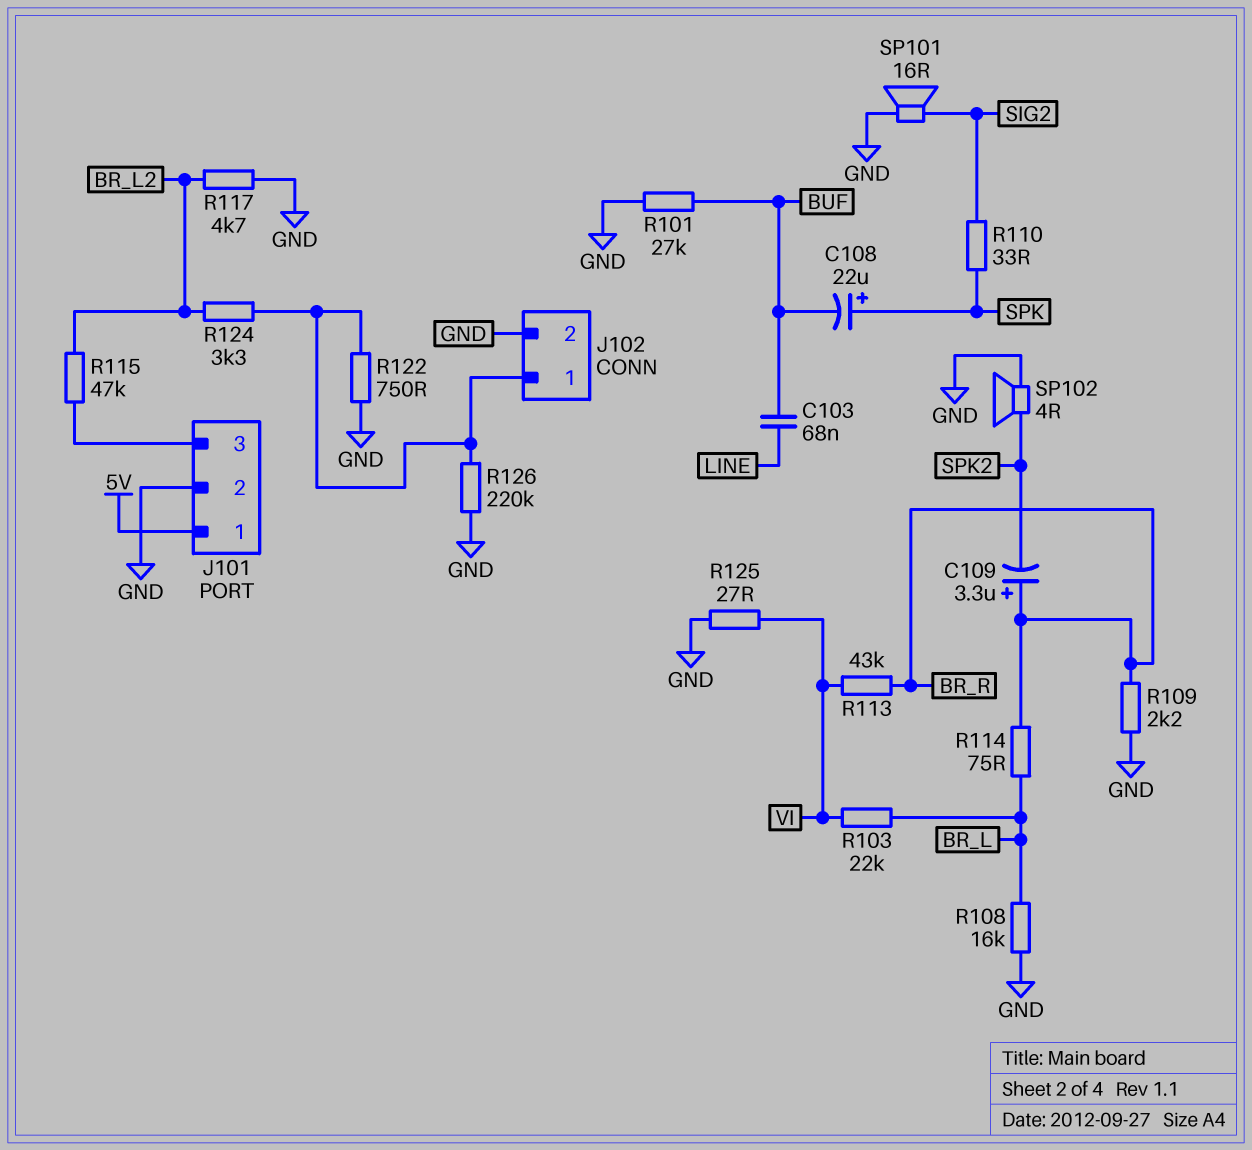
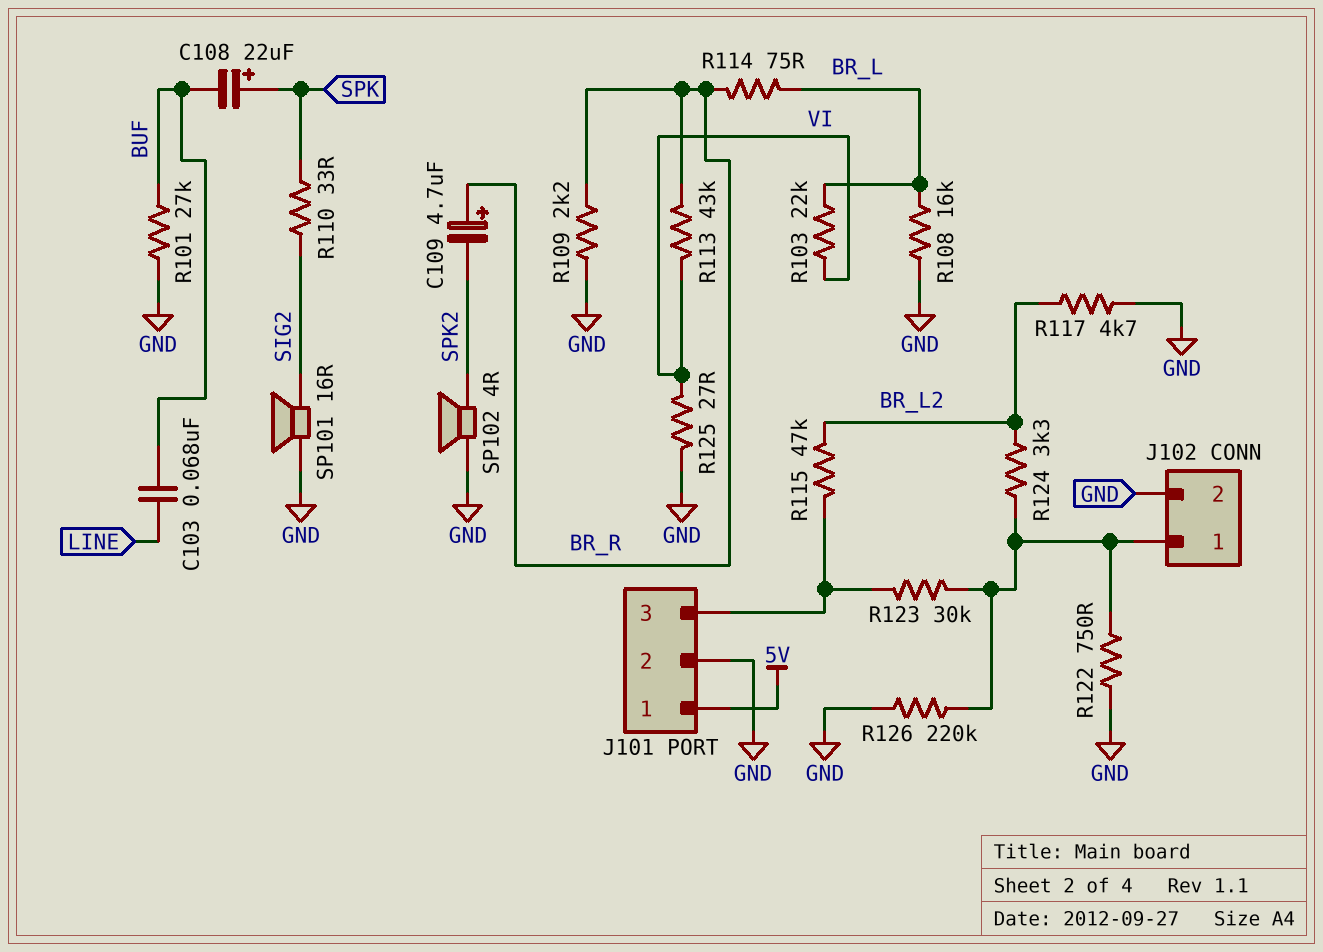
C109: 3.3uF (plus BR_R, minus SPK2) -> 4.7uF (plus BR_R, minus SPK2)
R123: none -> 30k (J101/3, J102/1)

